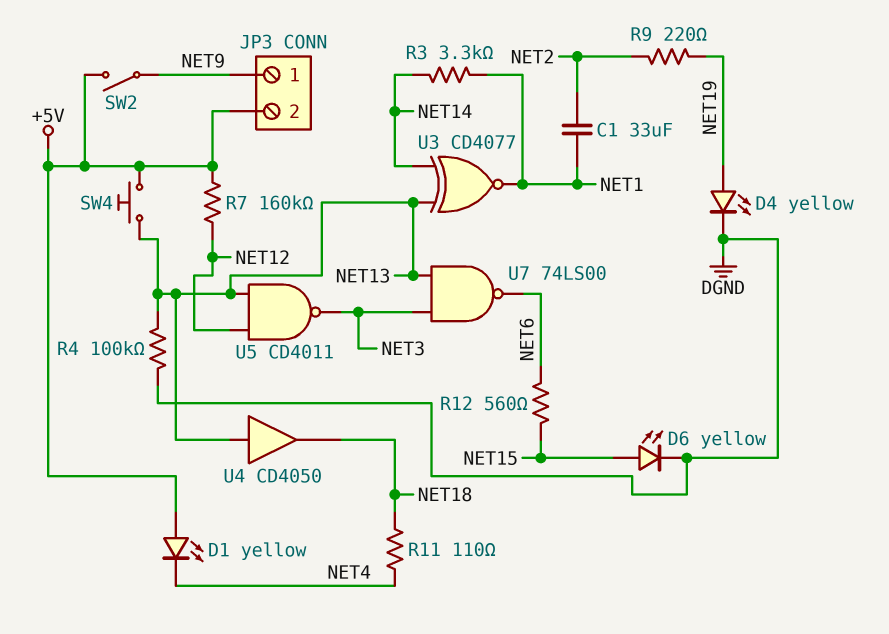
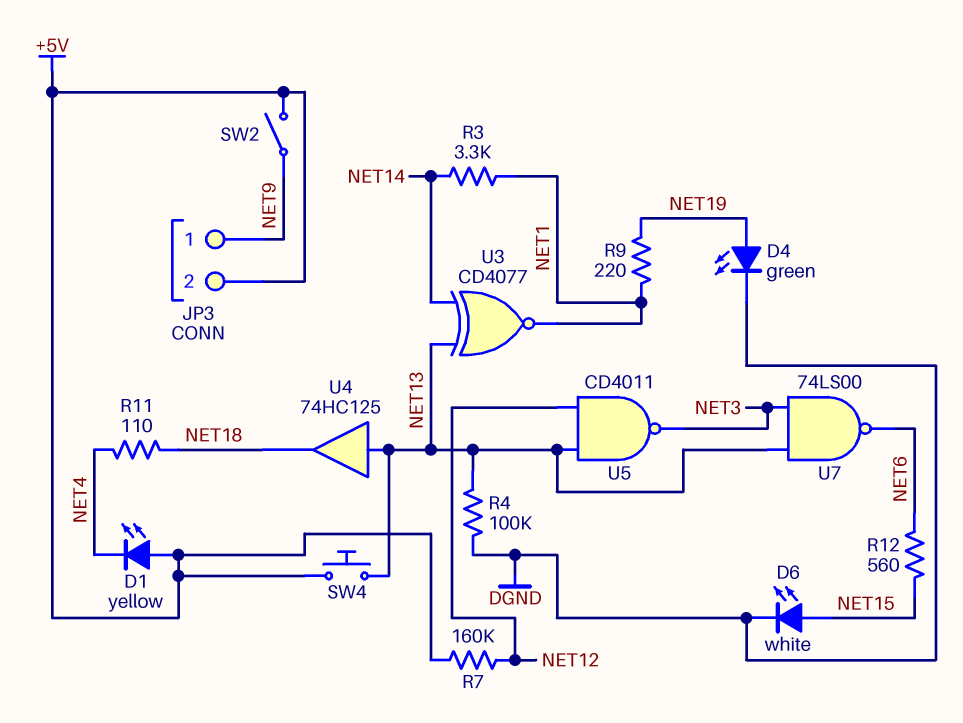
C1: 33uF (NET1, NET2) -> none
D4: LED yellow (A NET19, K DGND) -> LED green (A NET19, K DGND)
D6: LED yellow (A NET15, K DGND) -> LED white (A NET15, K DGND)
R9: 220 (NET2, NET19) -> 220 (NET1, NET19)
U4: buffer CD4050 (in NET13, out NET18) -> buffer 74HC125 (in NET13, out NET18)

